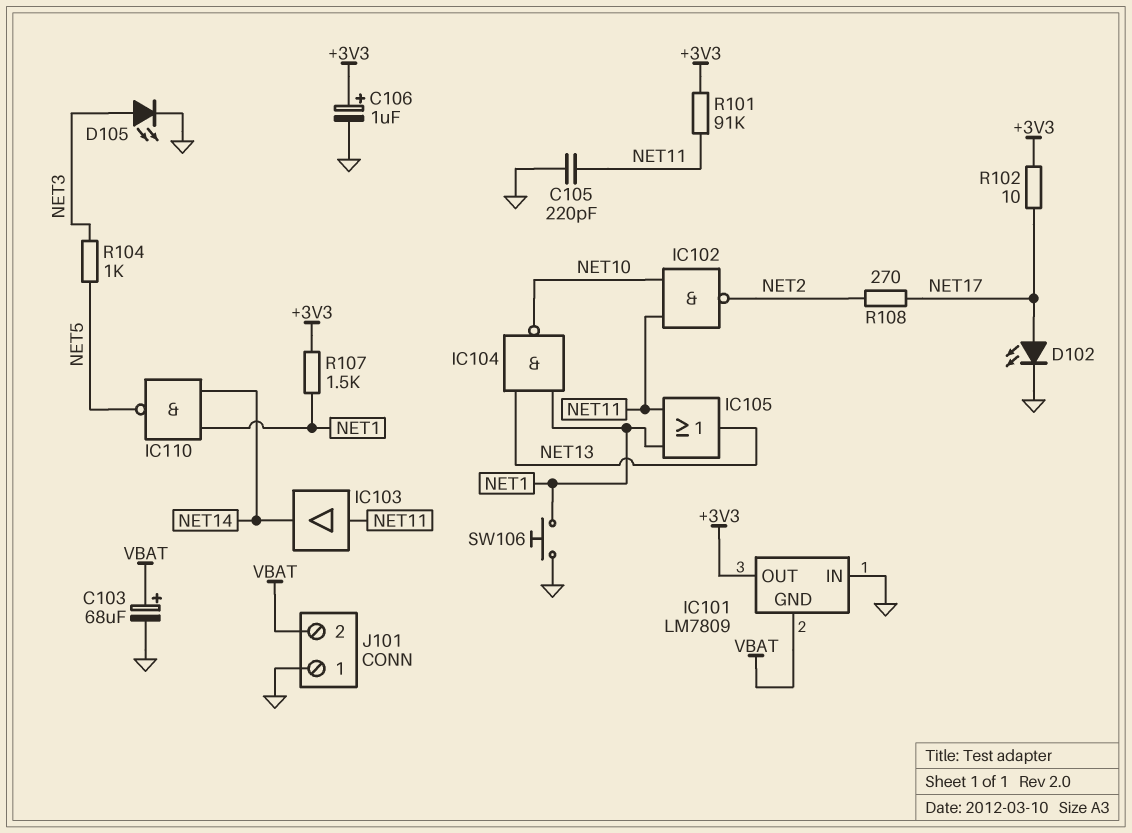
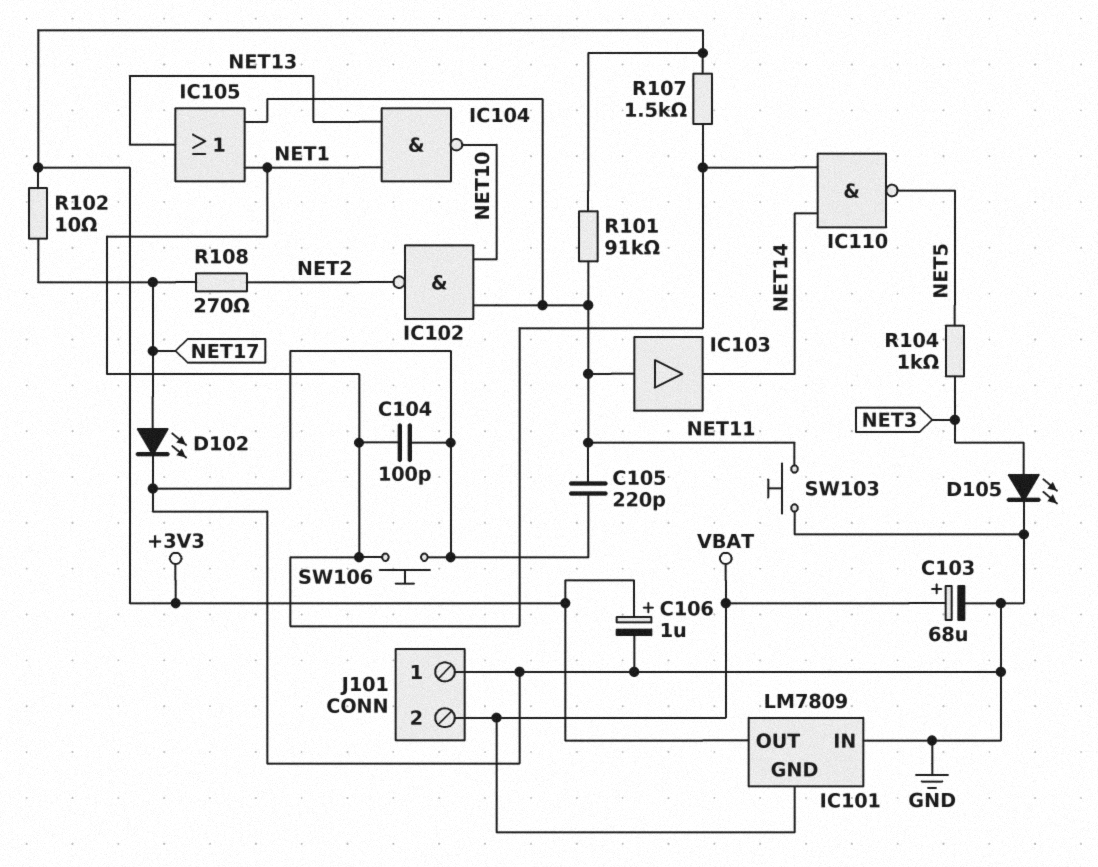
C104: none -> 100pF (GND, NET1)
SW103: none -> button (GND, NET11)

